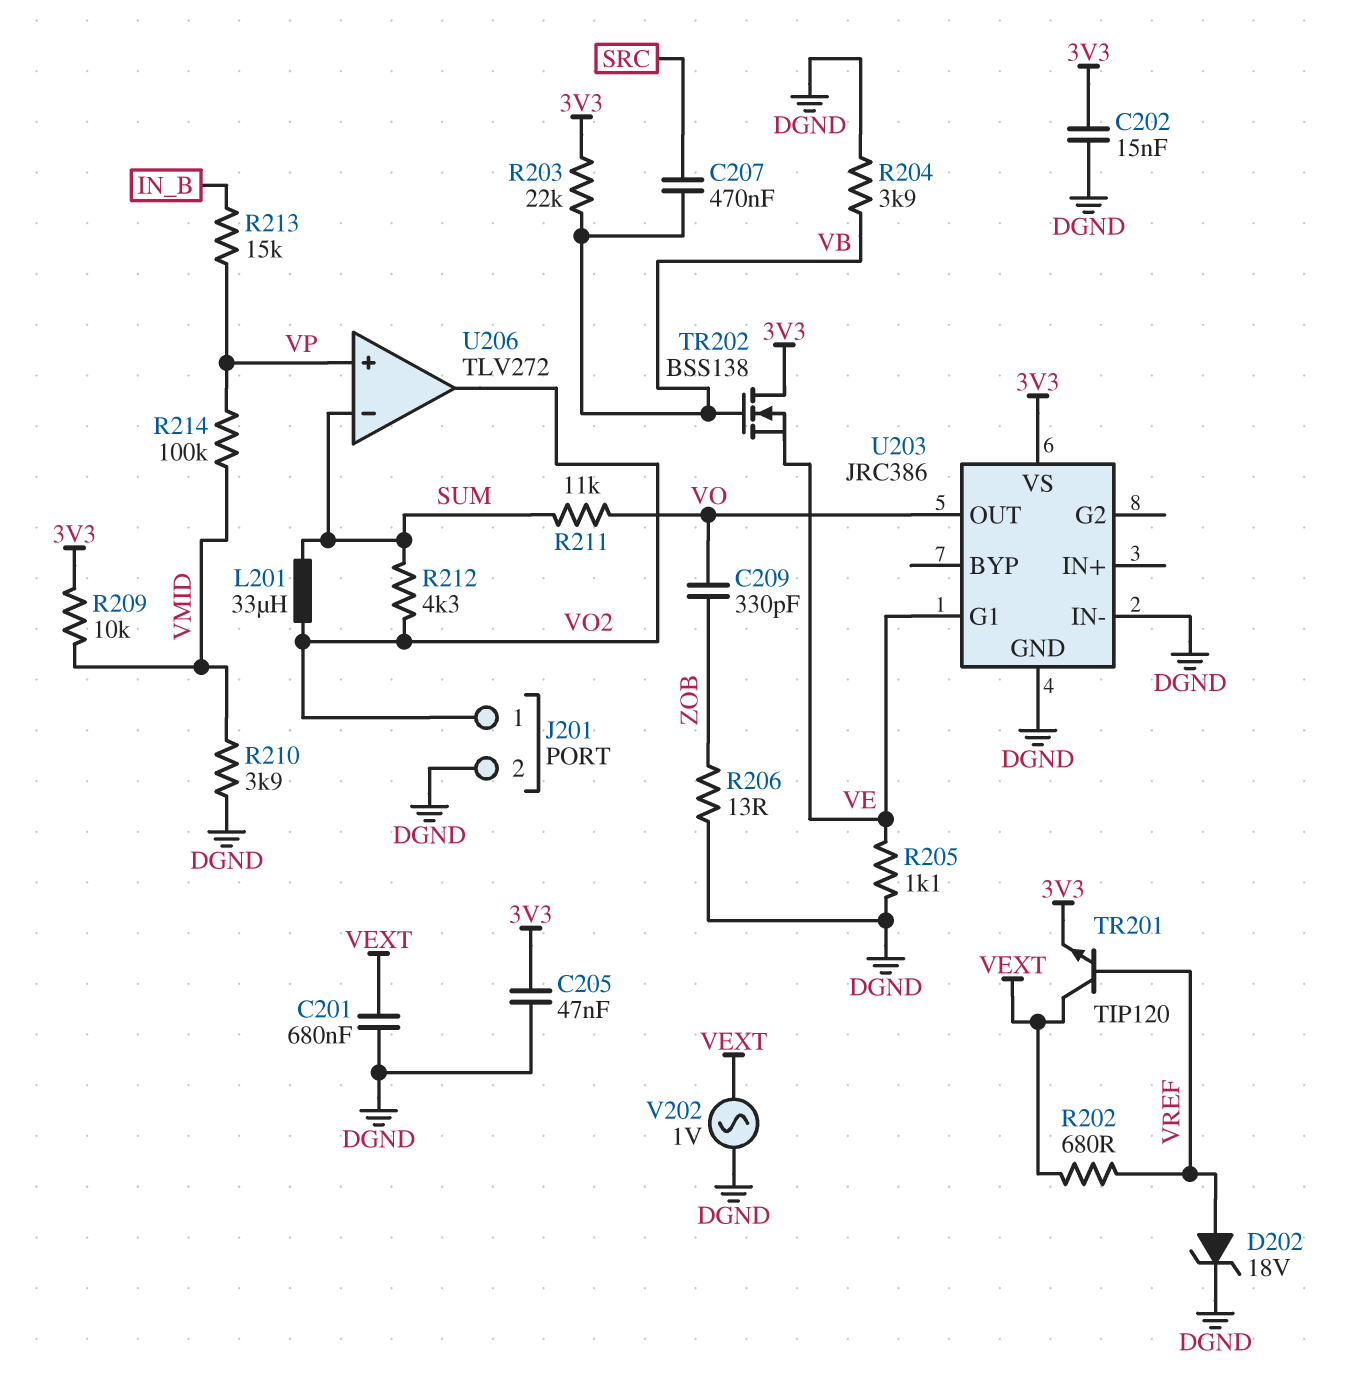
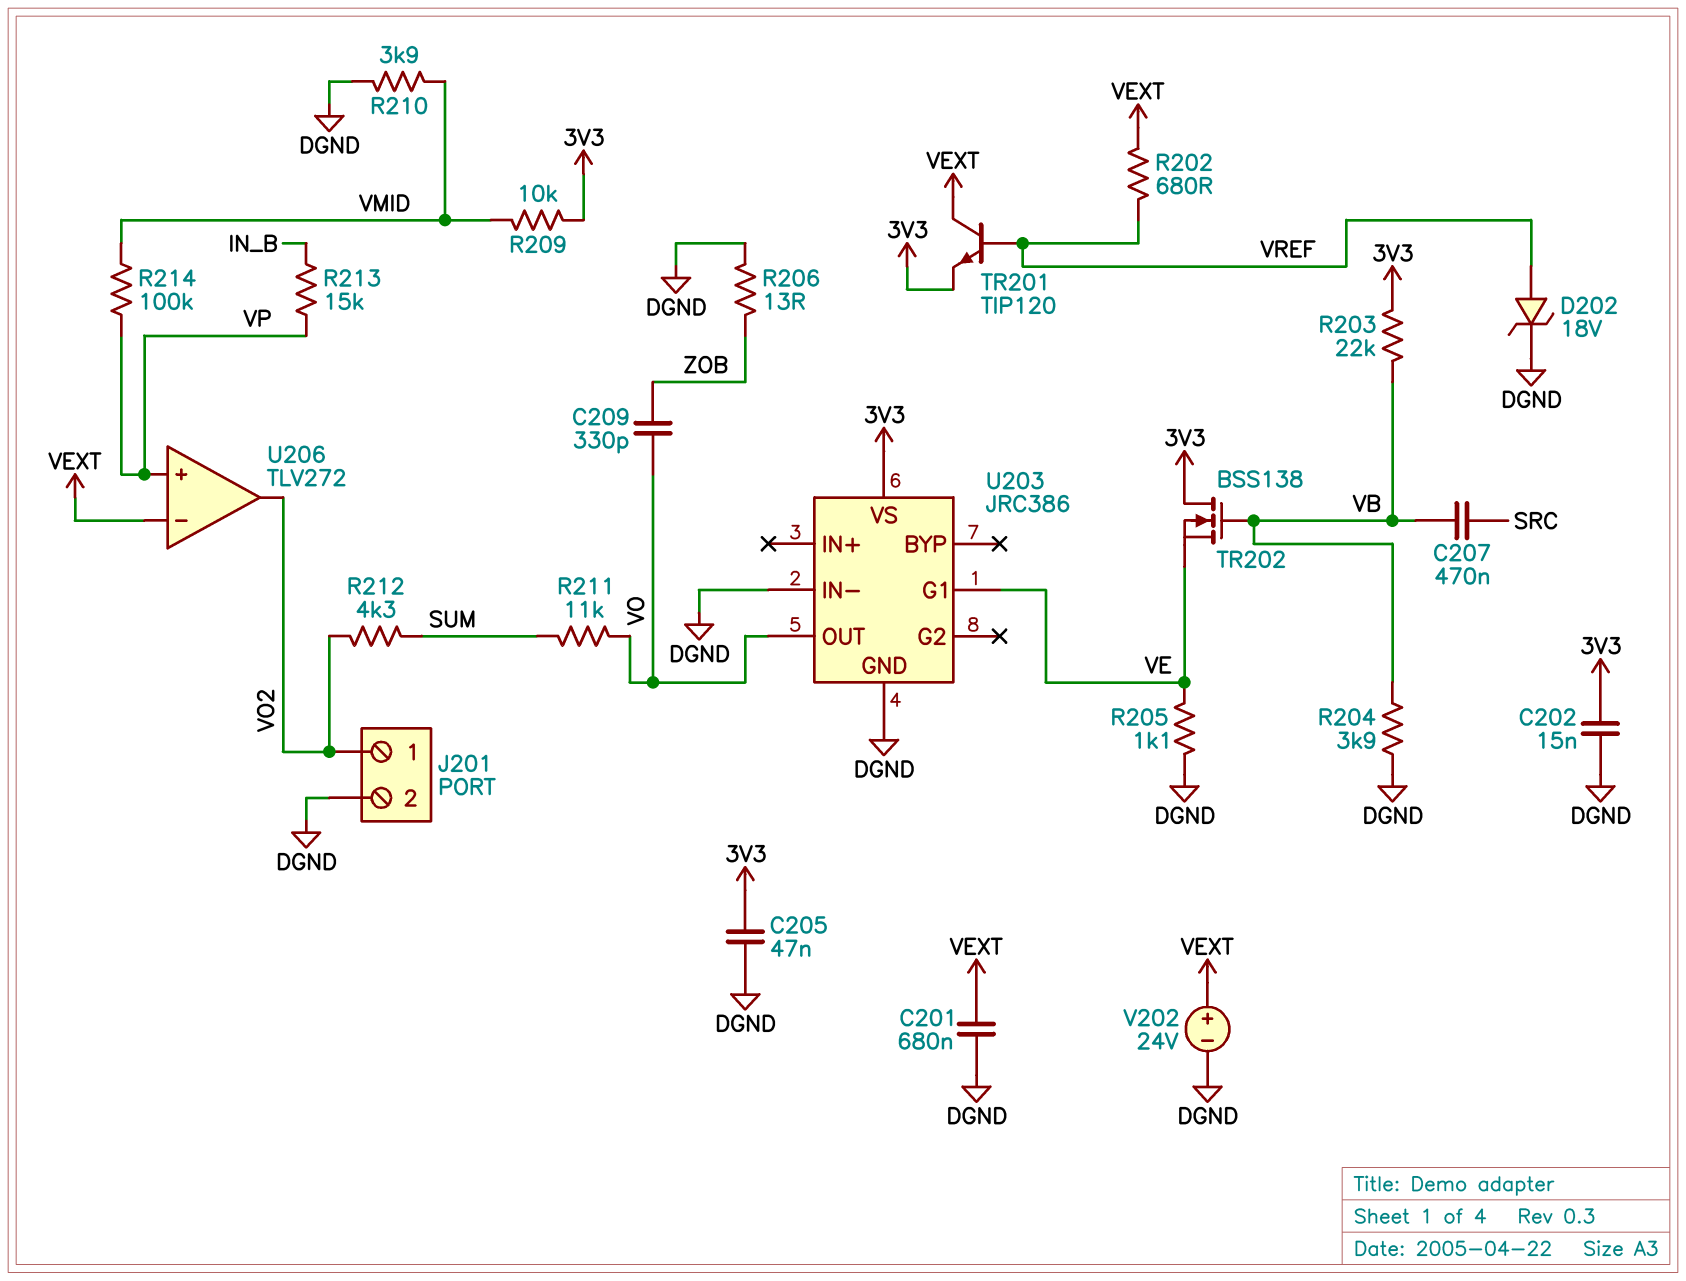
L201: 33uH (SUM, VO2) -> none
U206 pin in-: SUM -> VEXT
V202: AC 1V (DGND, VEXT) -> 24V (plus VEXT, minus DGND)

